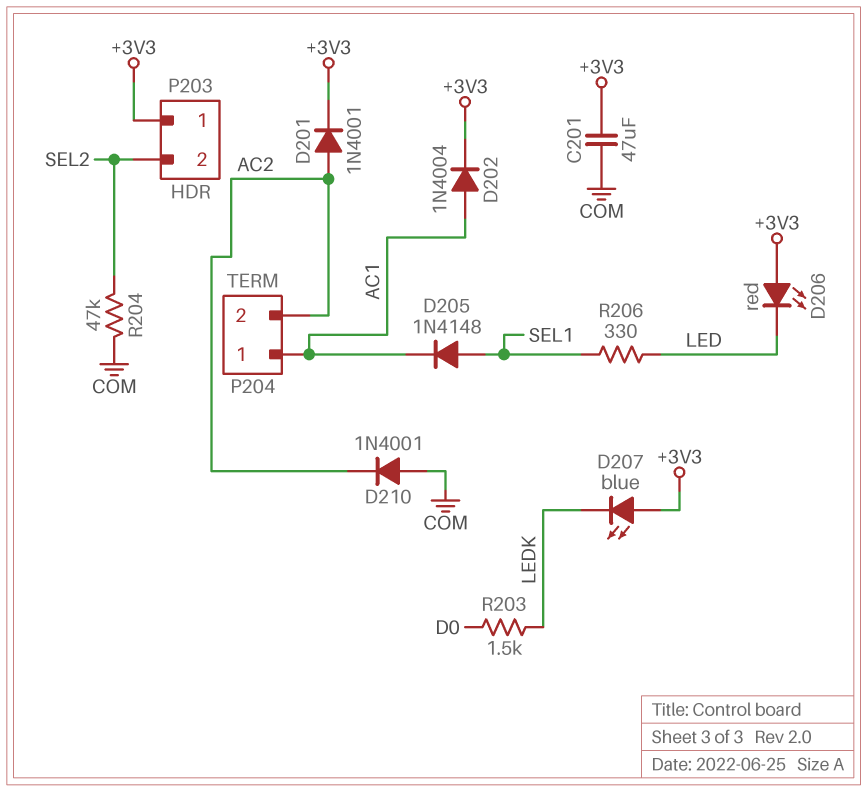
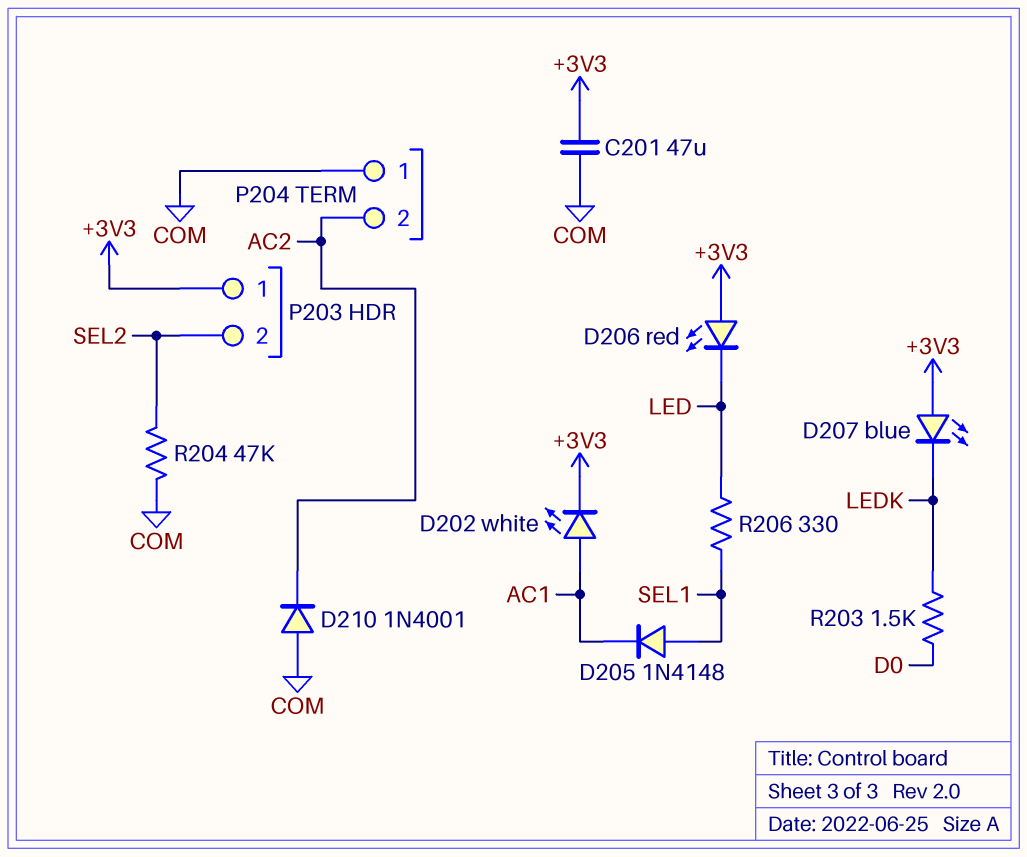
D201: diode 1N4001 (A AC2, K +3V3) -> none
D202: diode 1N4004 (A AC1, K +3V3) -> LED white (A AC1, K +3V3)
P204 pin 1: AC1 -> COM

